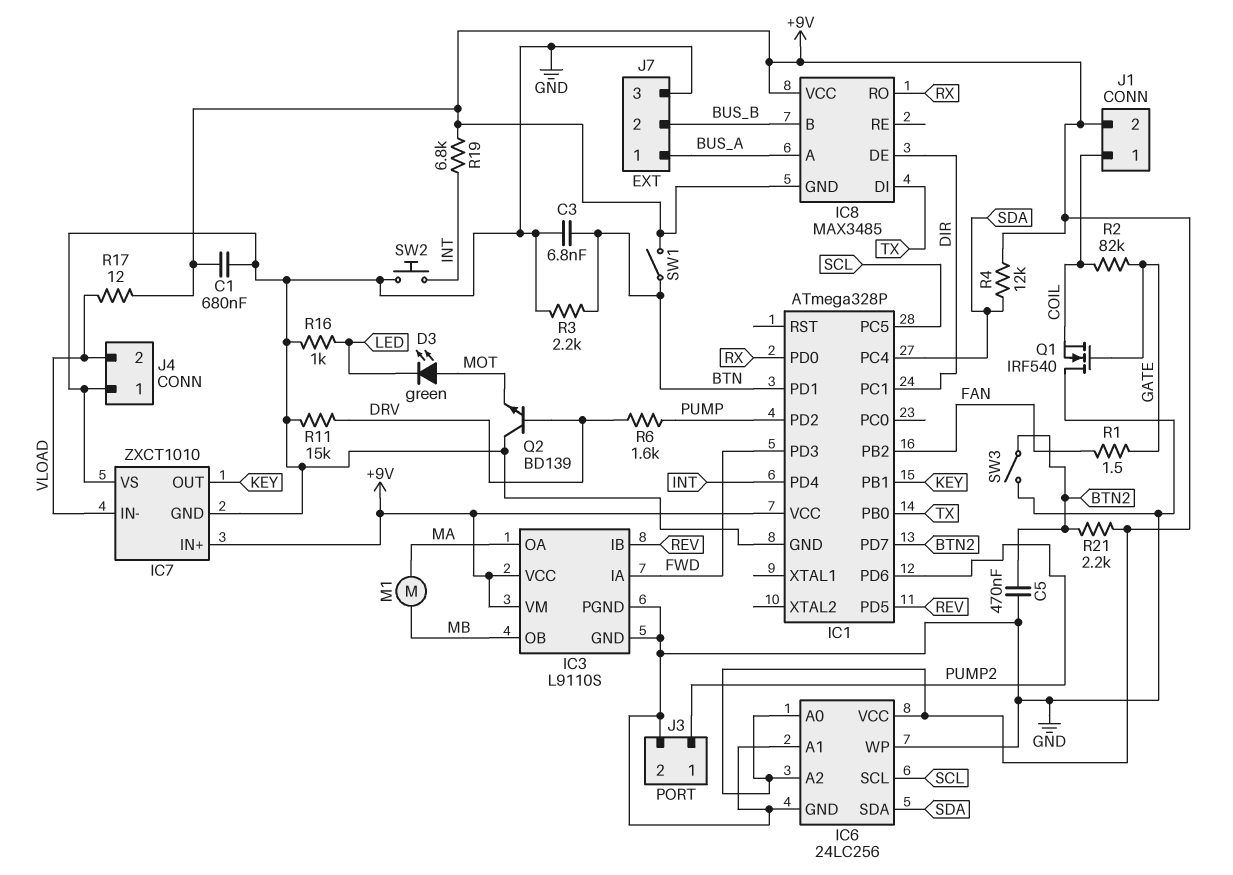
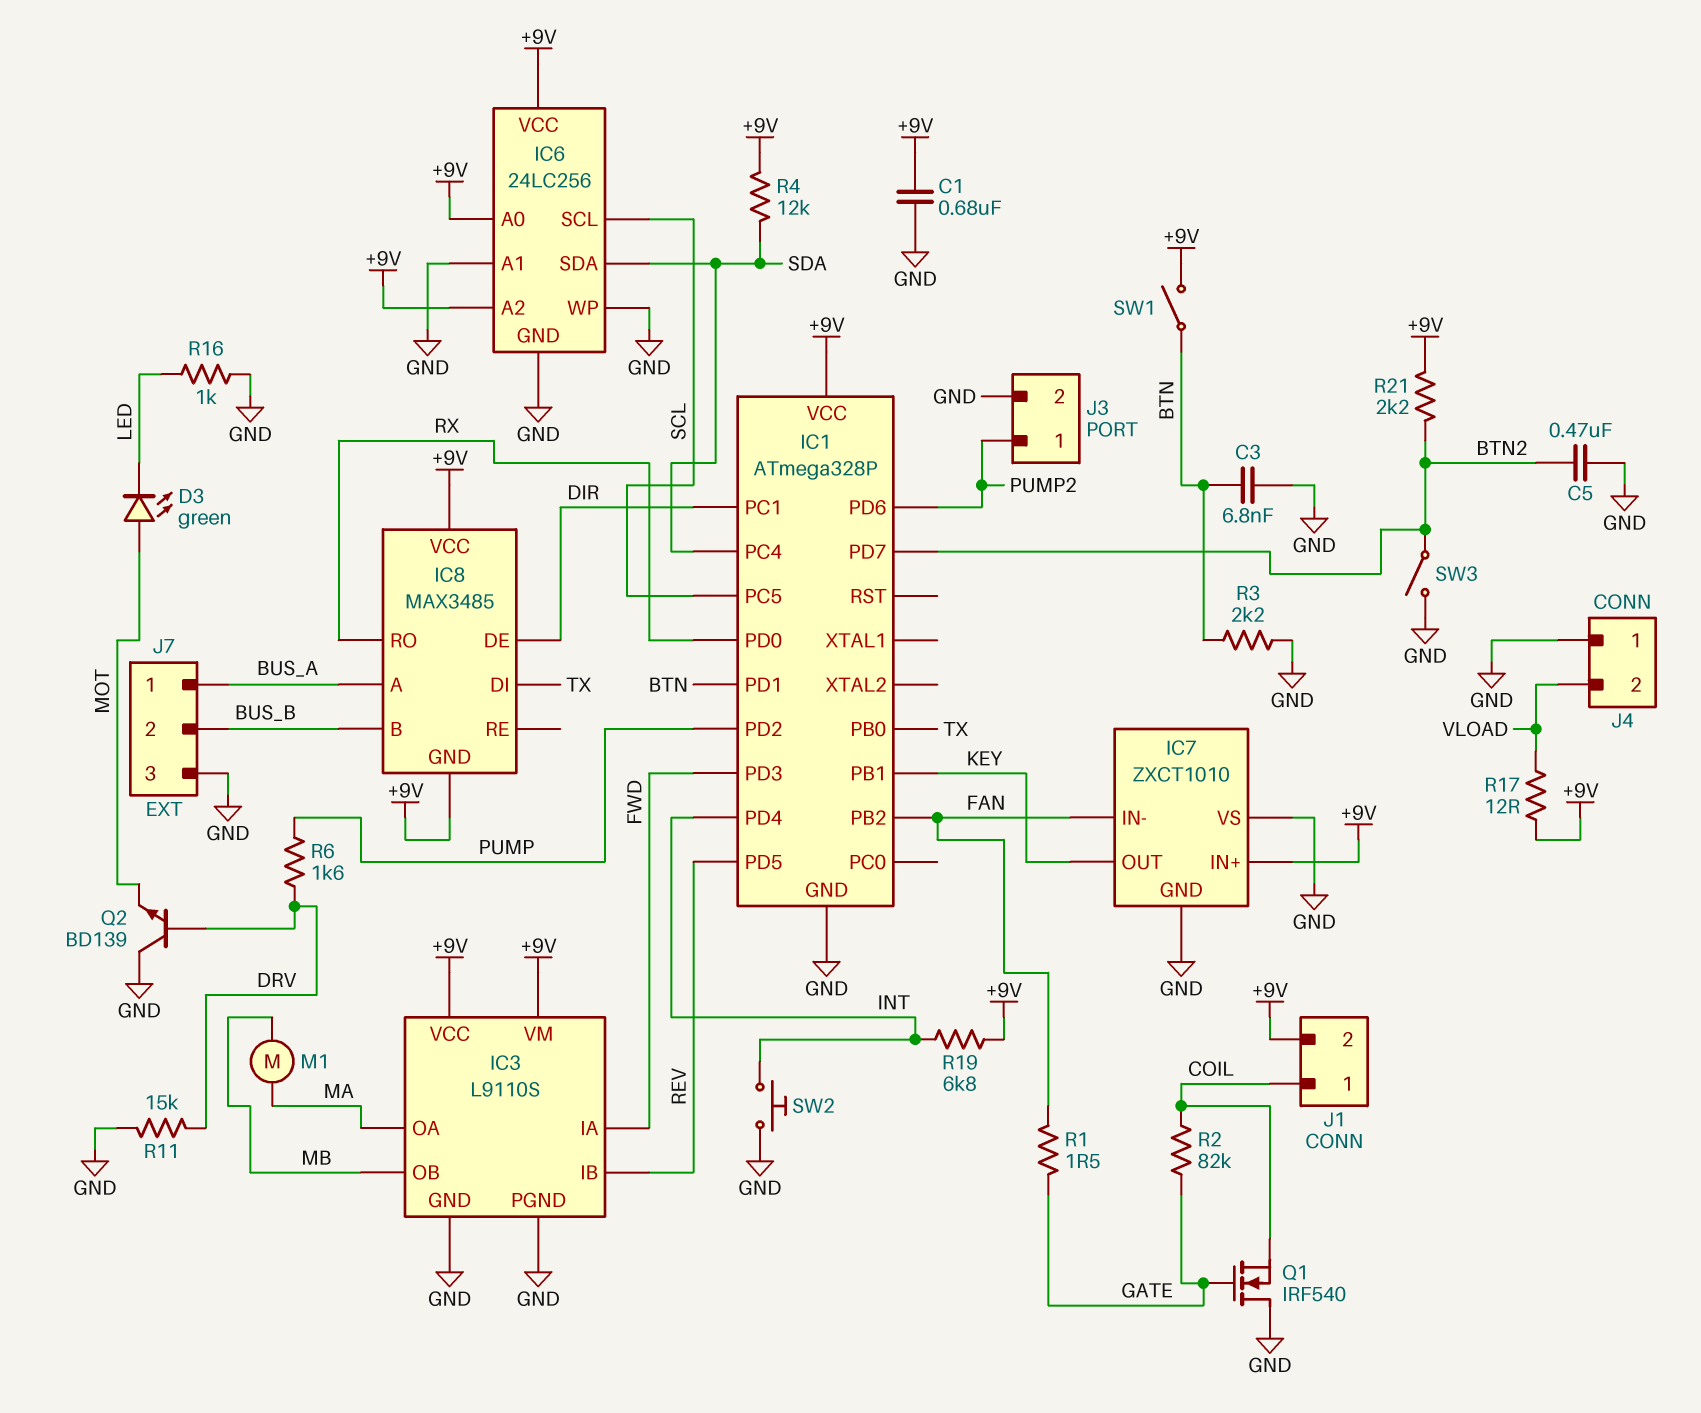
IC7 pin IN-: VLOAD -> FAN

